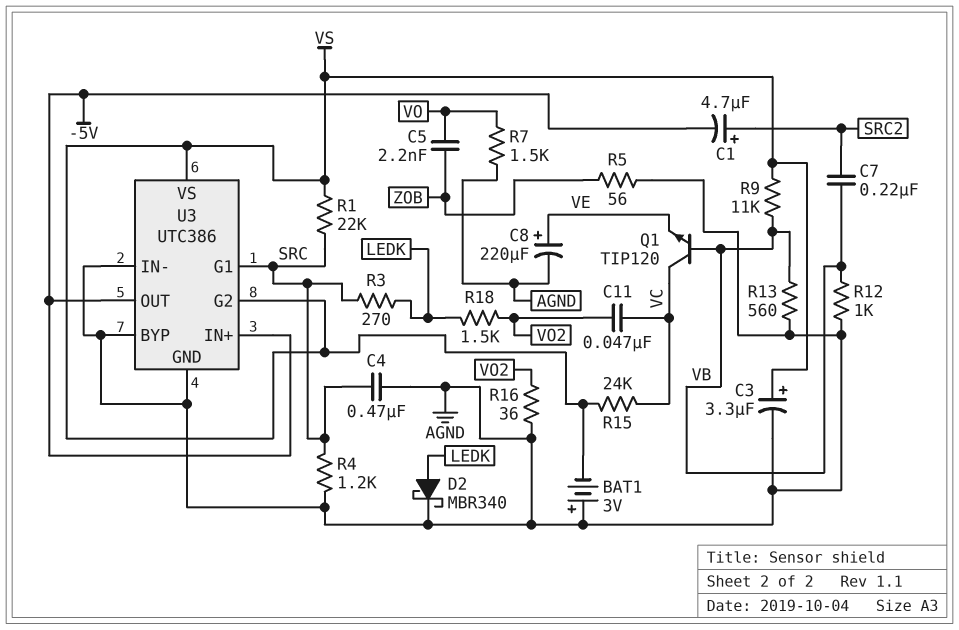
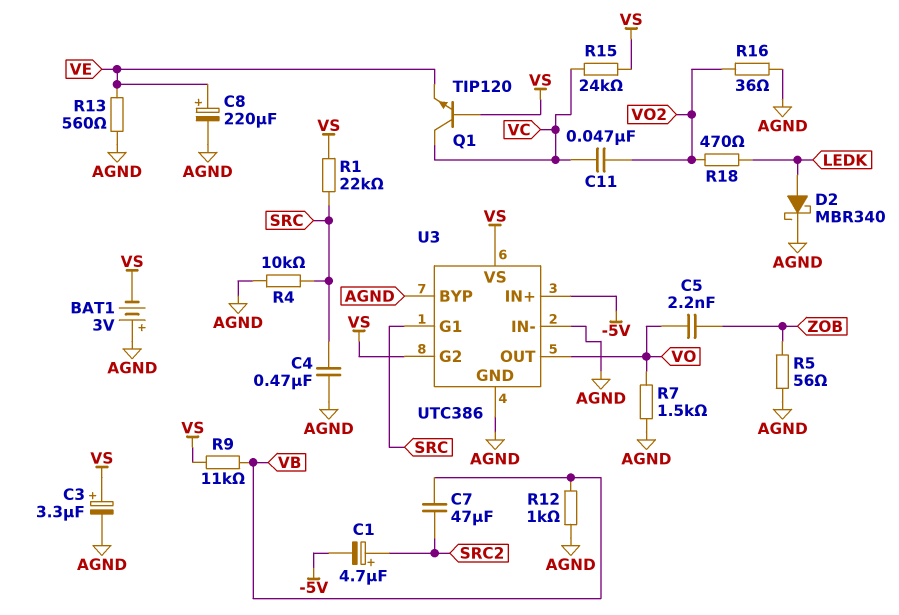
C7: 220nF (SRC2, VB) -> 47uF (SRC2, VB)
Q1: NPN TIP120 (B VB, C VC, E VE) -> NPN TIP120 (B VS, C VC, E VE)
R3: 270 (LEDK, SRC) -> none
R4: 1.2k (AGND, SRC) -> 10k (AGND, SRC)
R13: 560 (AGND, VB) -> 560 (AGND, VE)
R18: 1.5k (LEDK, VO2) -> 470 (LEDK, VO2)
U3 pin OUT: -5V -> VO

